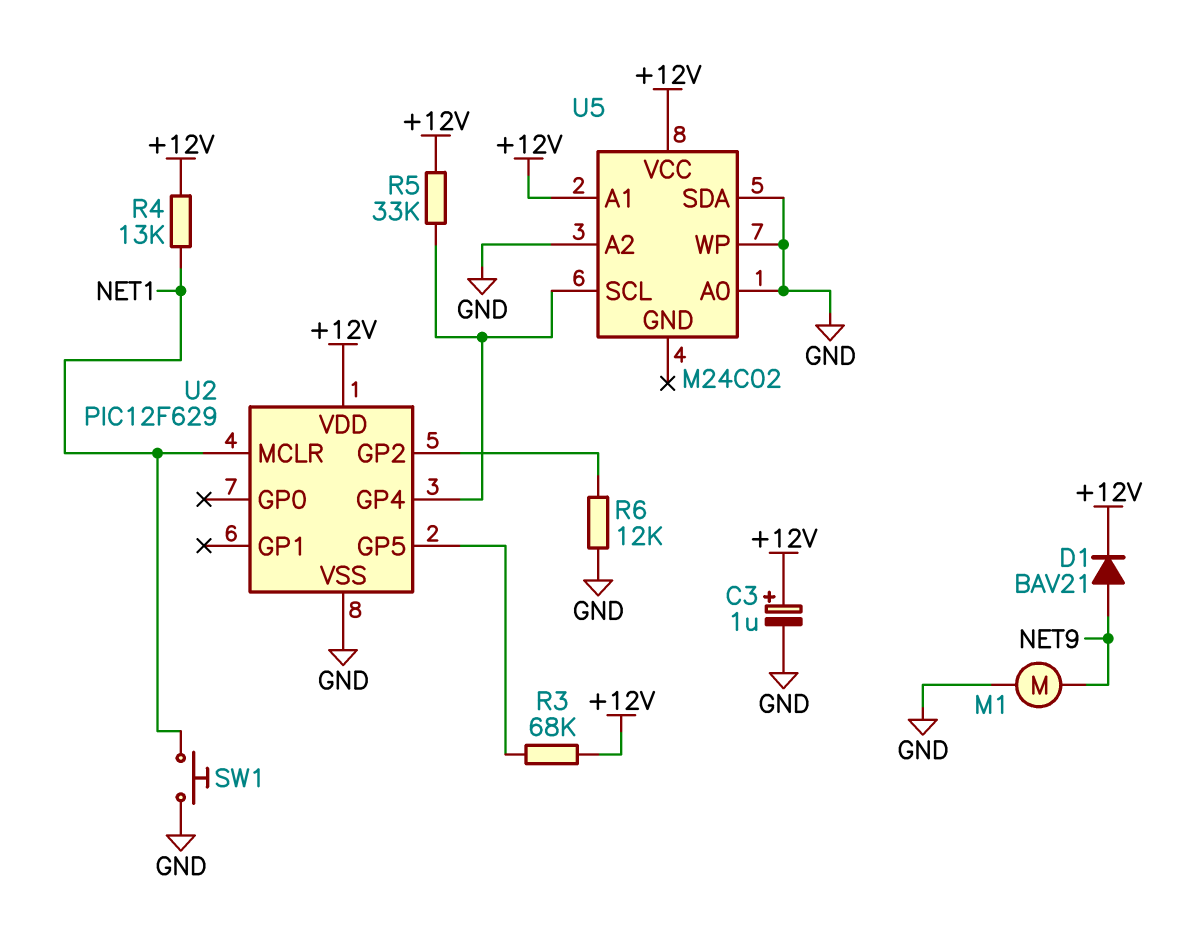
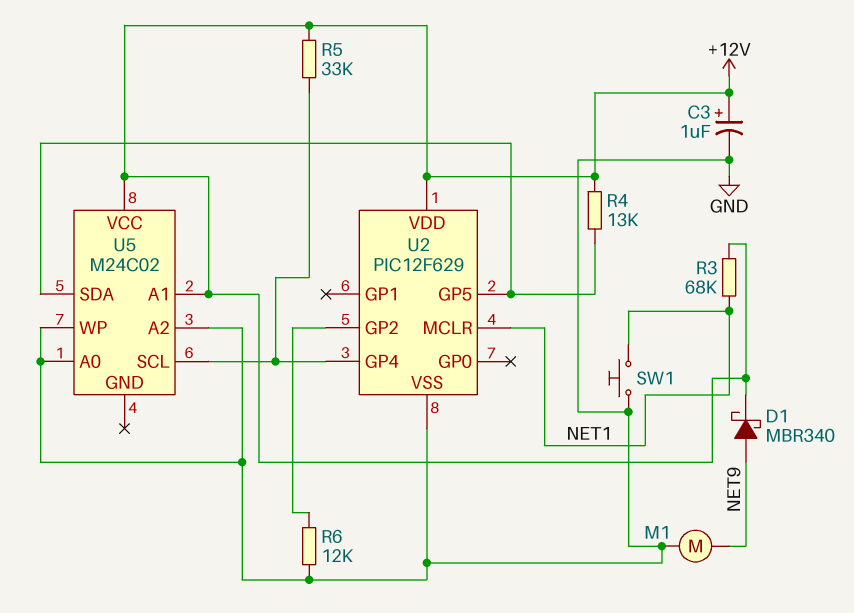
D1: diode BAV21 (A NET9, K +12V) -> schottky MBR340 (A NET9, K +12V)
R3: 68k (+12V, U2/GP5) -> 68k (+12V, NET1)
R4: 13k (+12V, NET1) -> 13k (+12V, U2/GP5)
U5 pin SDA: GND -> U2/GP5

